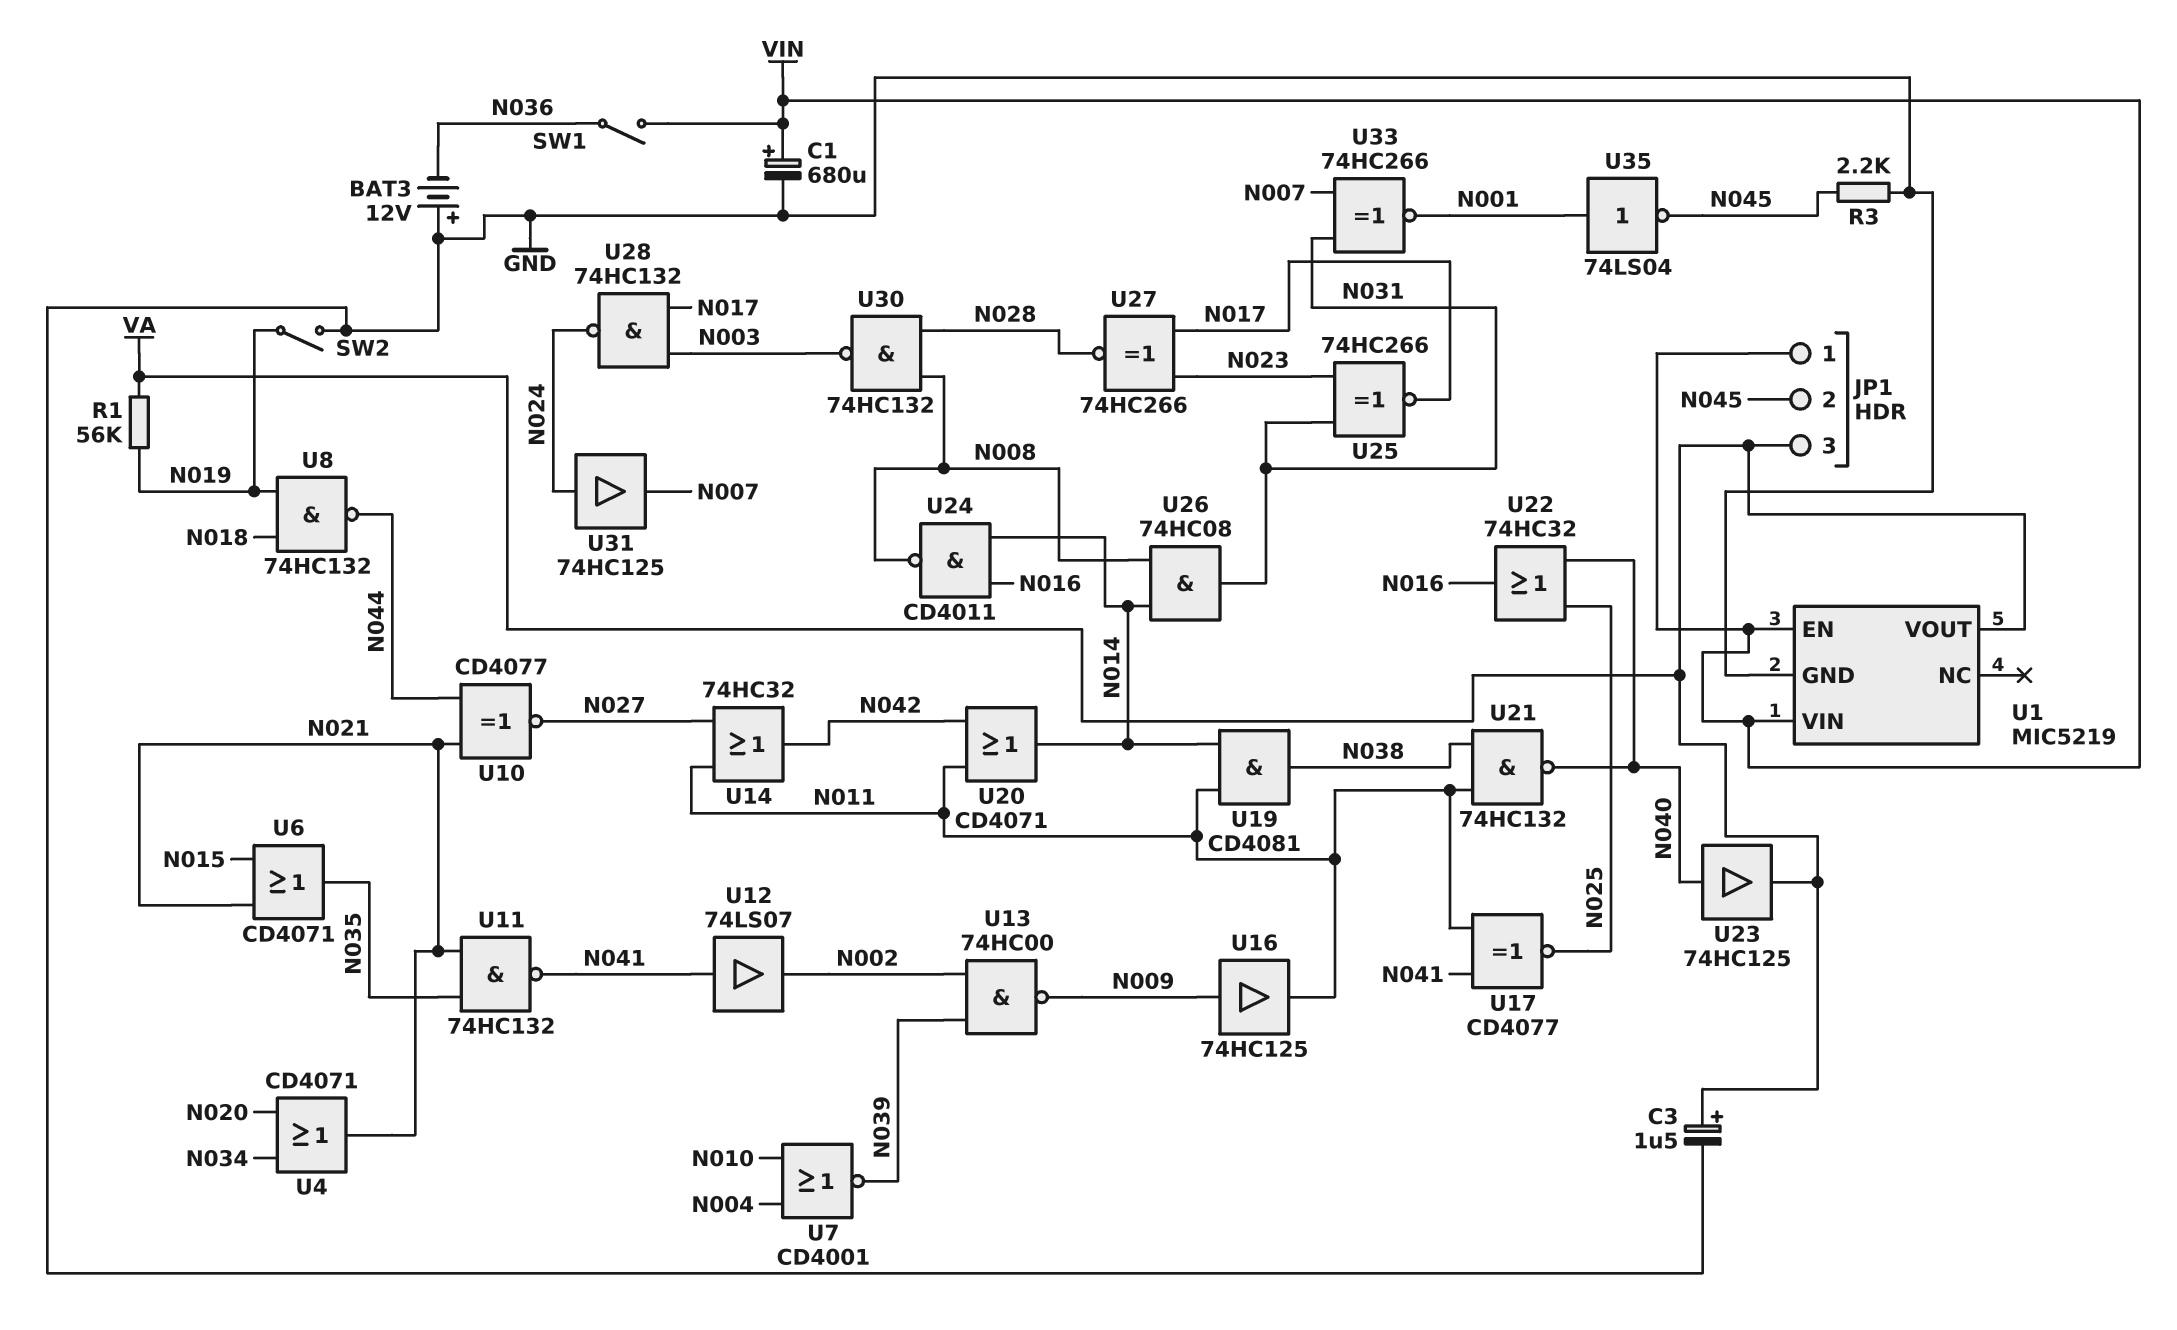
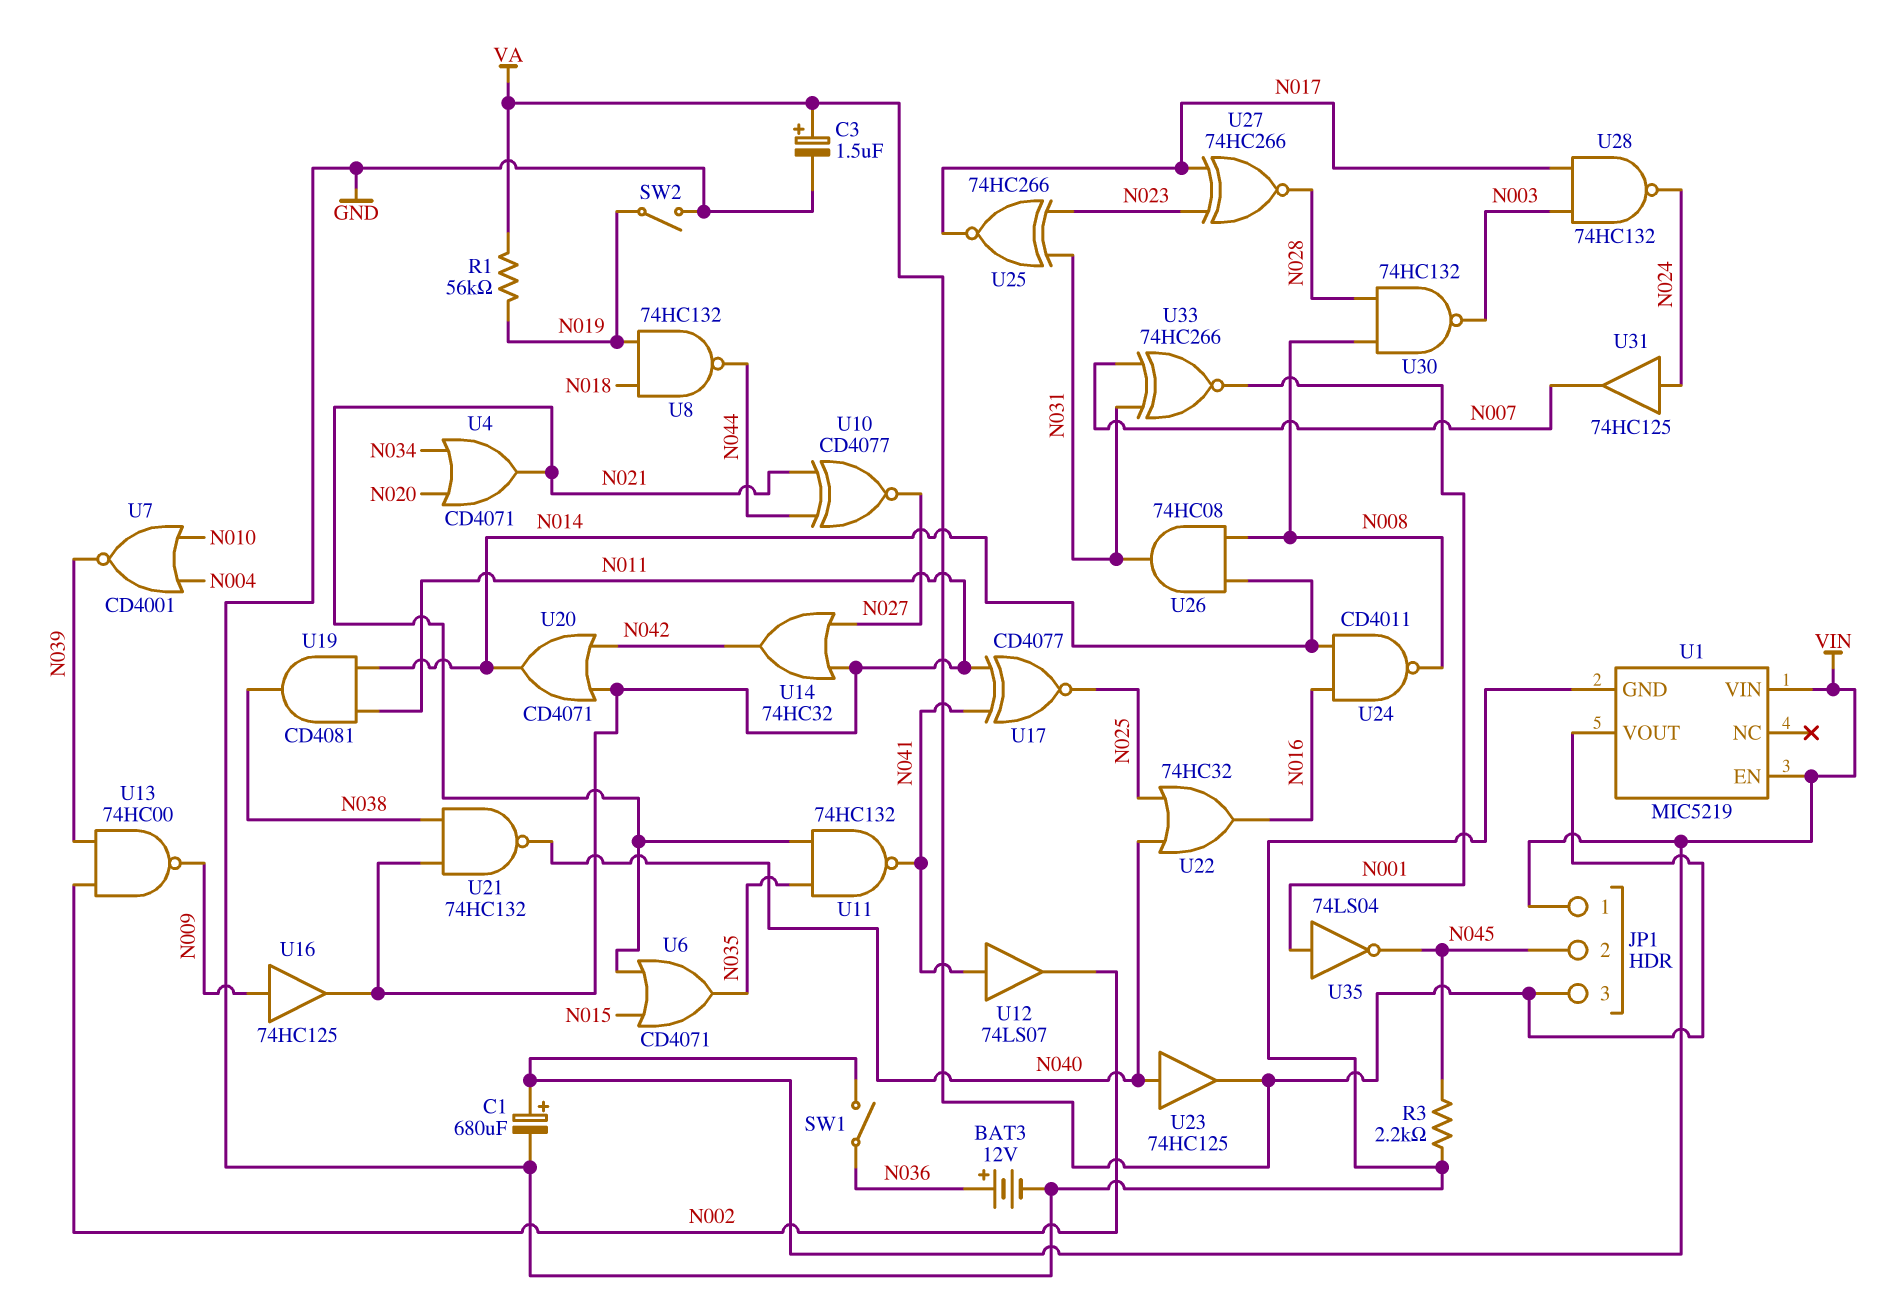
BAT3: 12V (plus GND, minus N036) -> 12V (plus N036, minus GND)

